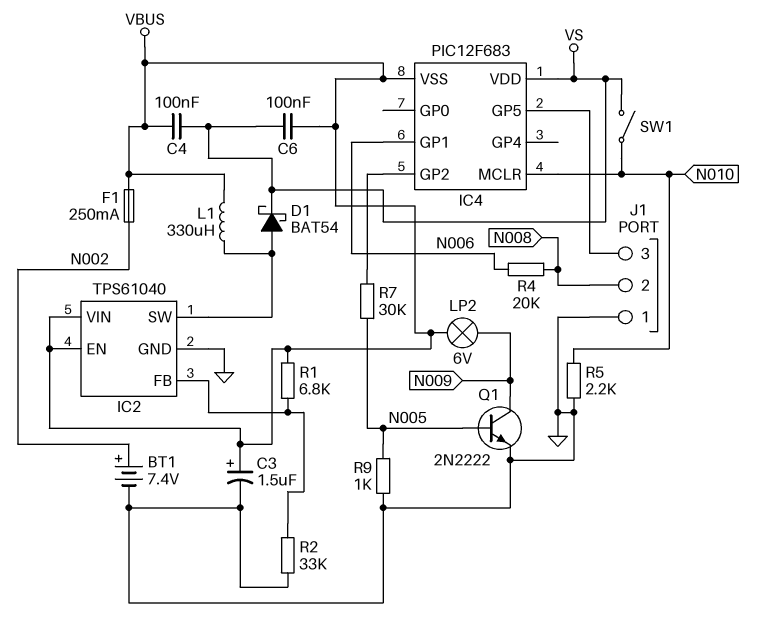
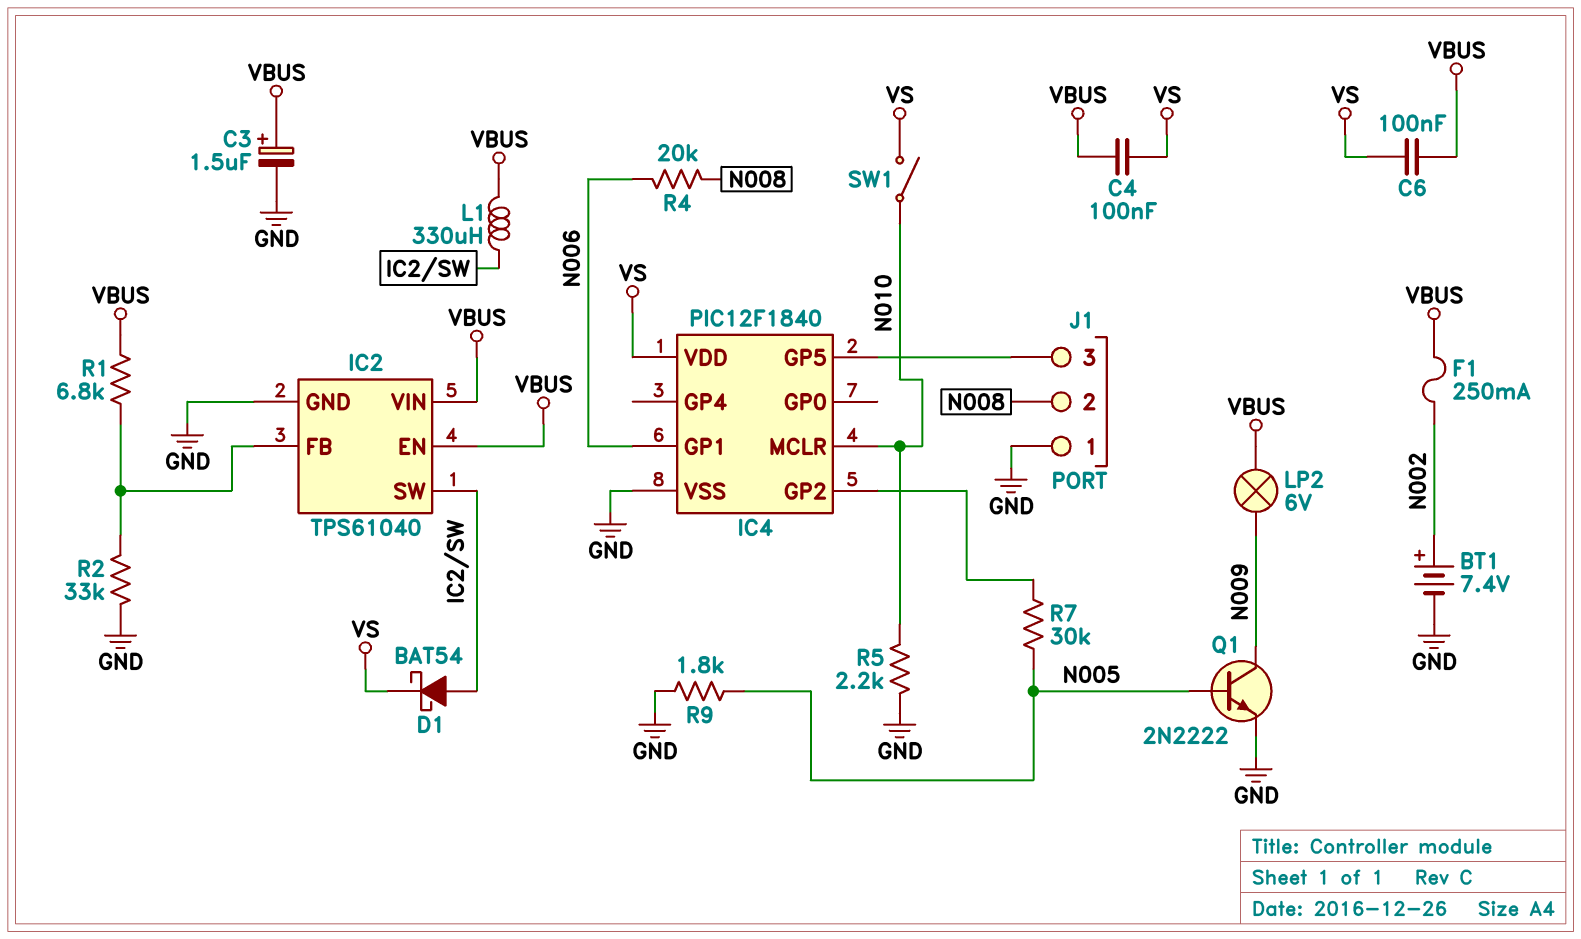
IC4: PIC12F683 -> PIC12F1840
IC4 pin VSS: VBUS -> GND
R9: 1k (GND, N005) -> 1.8k (GND, N005)

